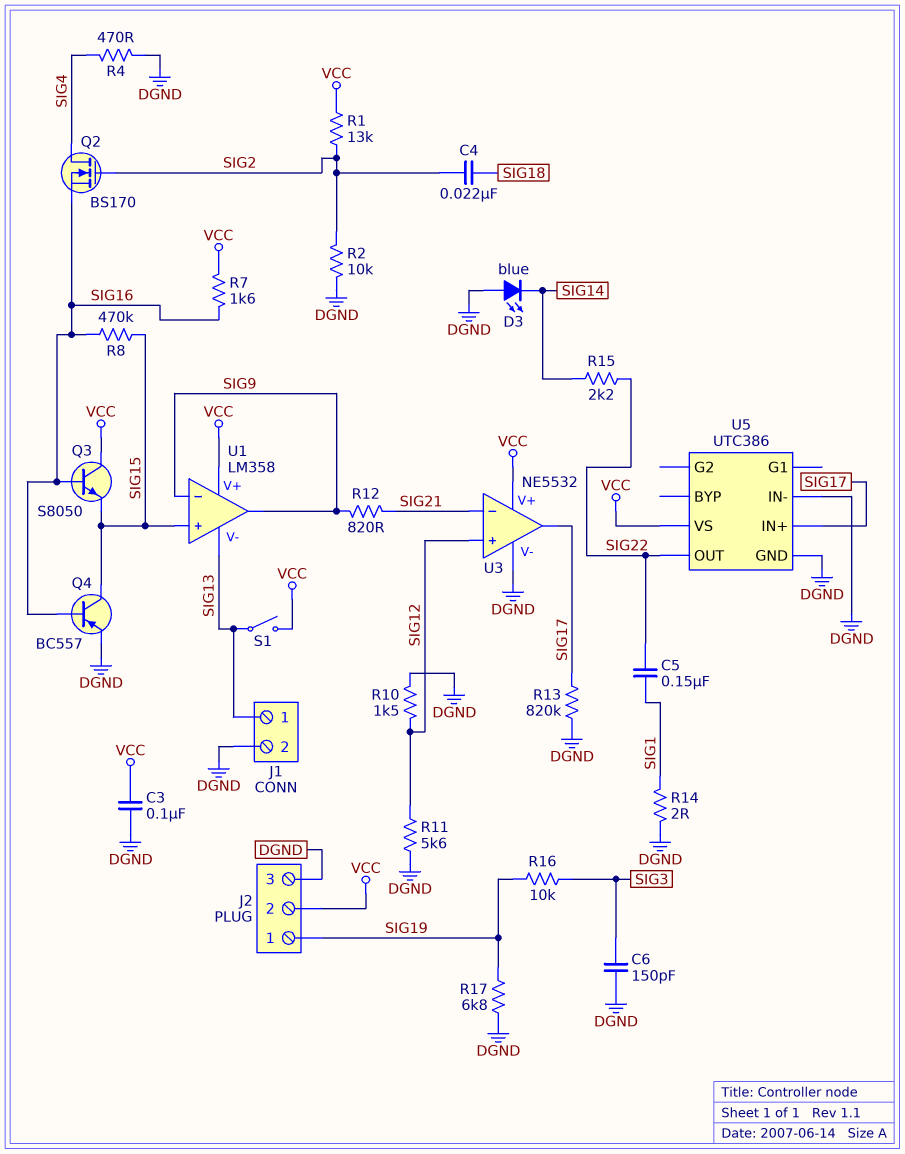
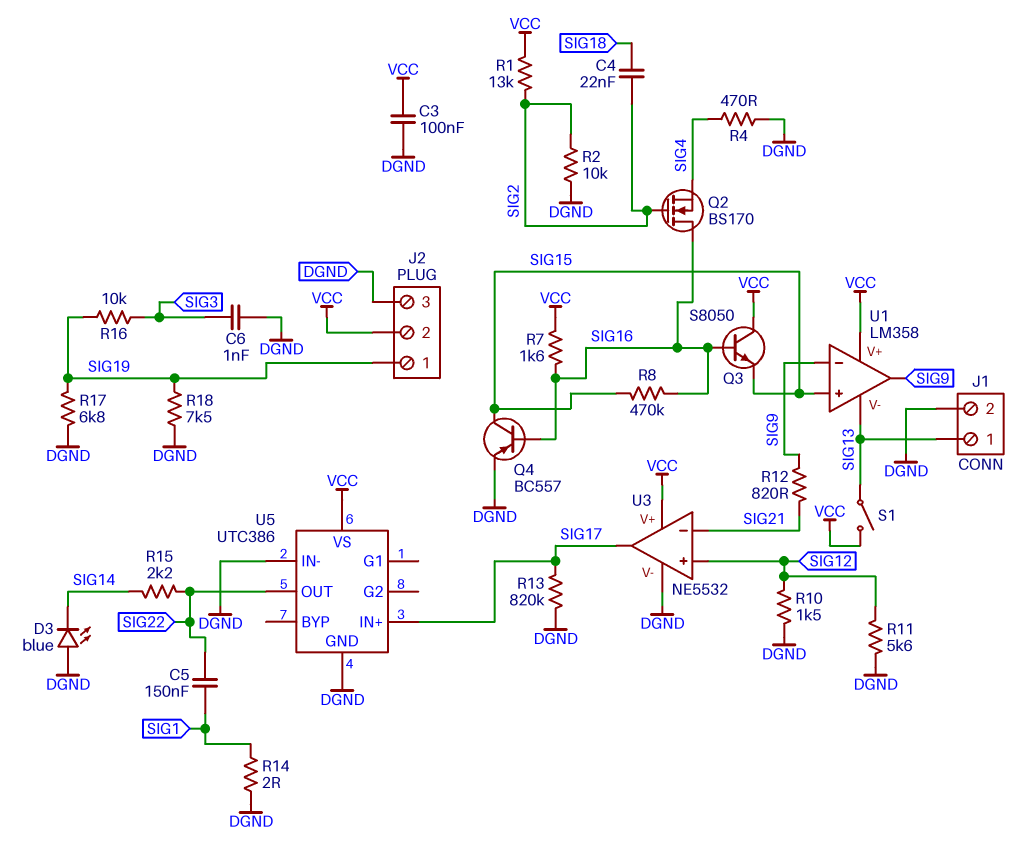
C6: 150pF (DGND, SIG3) -> 1nF (DGND, SIG3)
Q2: NMOS BS170 (G SIG2, D SIG4, S SIG16) -> NMOS BS170 (G SIG2, D SIG16, S SIG4)
R18: none -> 7.5k (DGND, SIG19)

